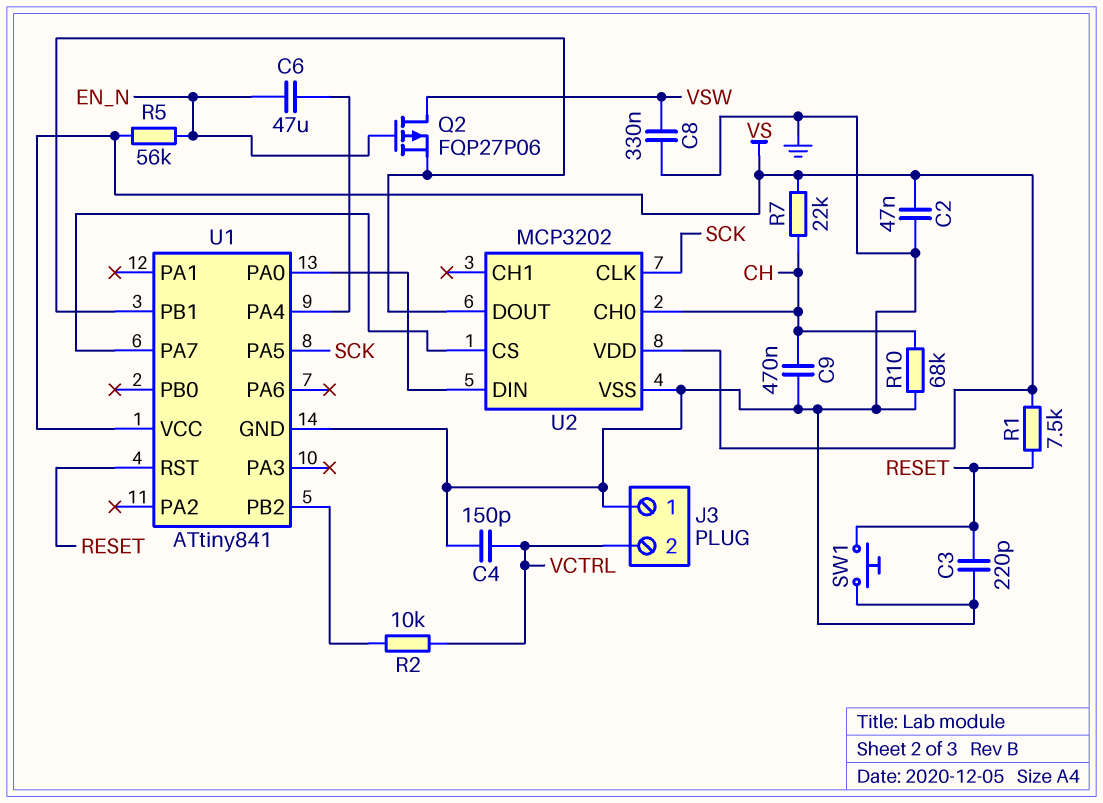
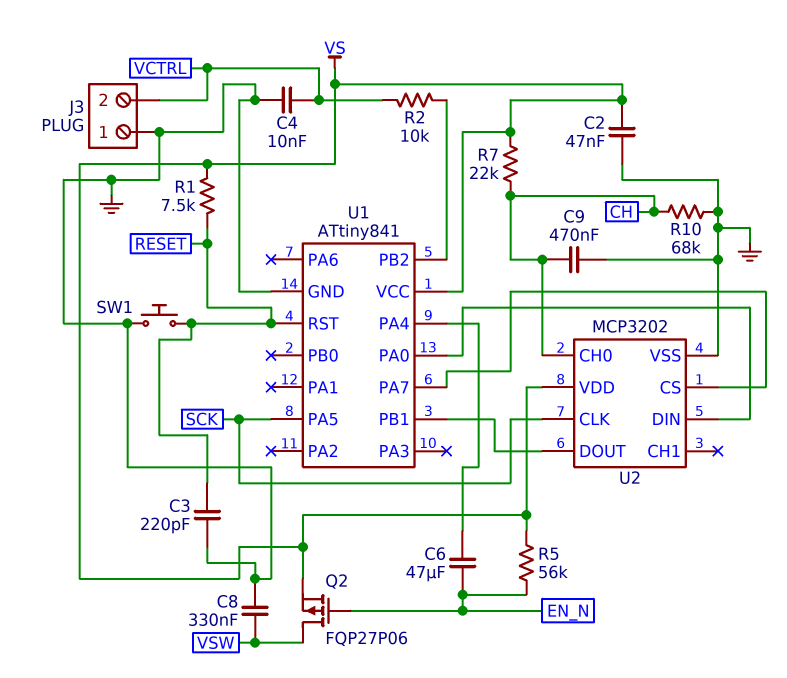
C4: 150pF (GND, VCTRL) -> 10nF (GND, VCTRL)
Q2: PMOS FQP27P06 (G EN_N, D VSW, S U1/PB1) -> PMOS FQP27P06 (G EN_N, D VSW, S VS)

